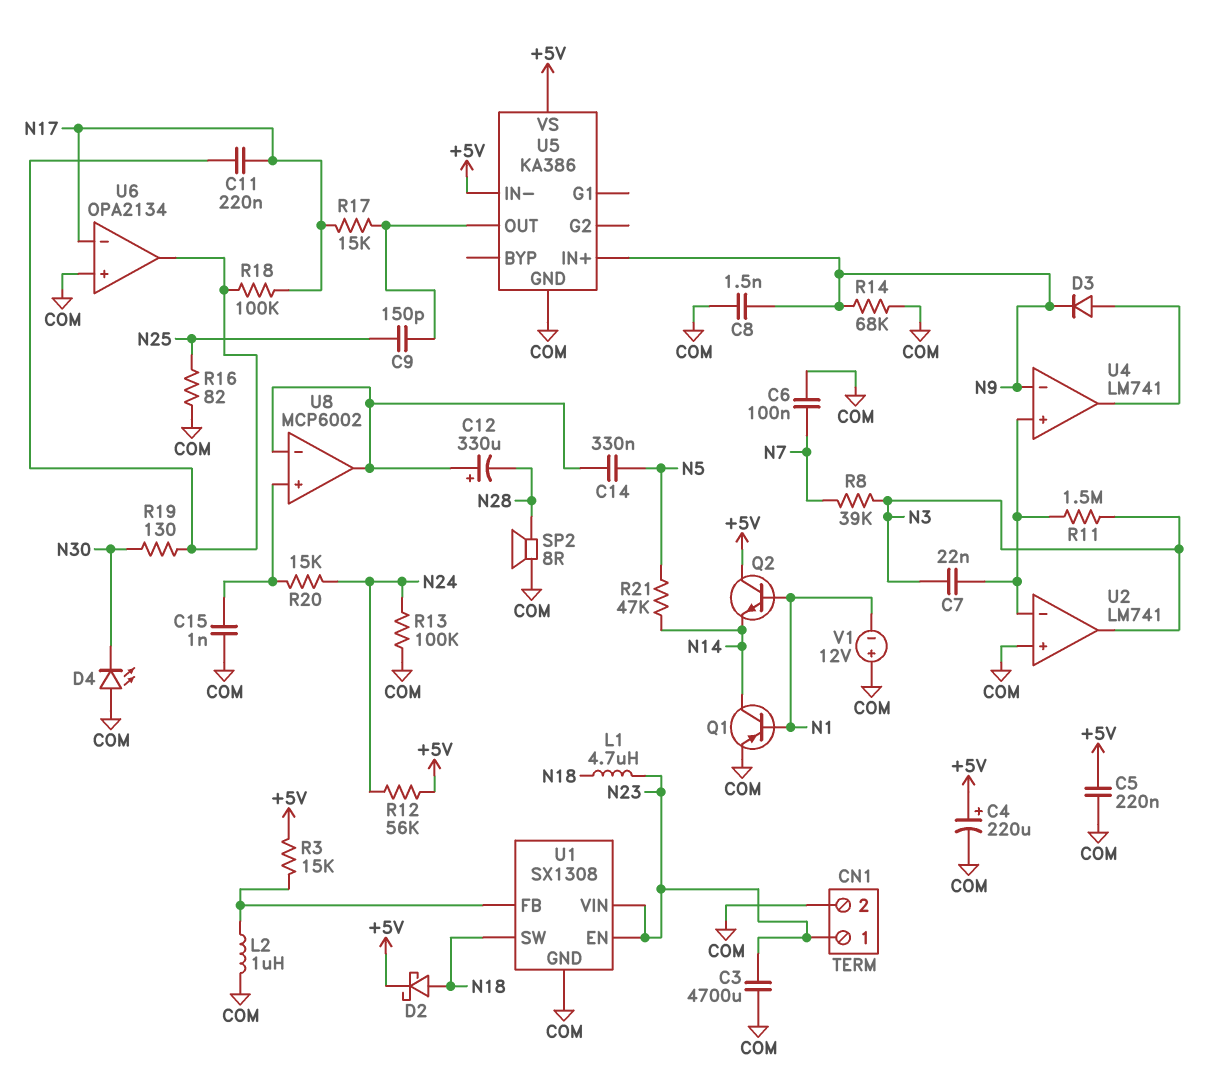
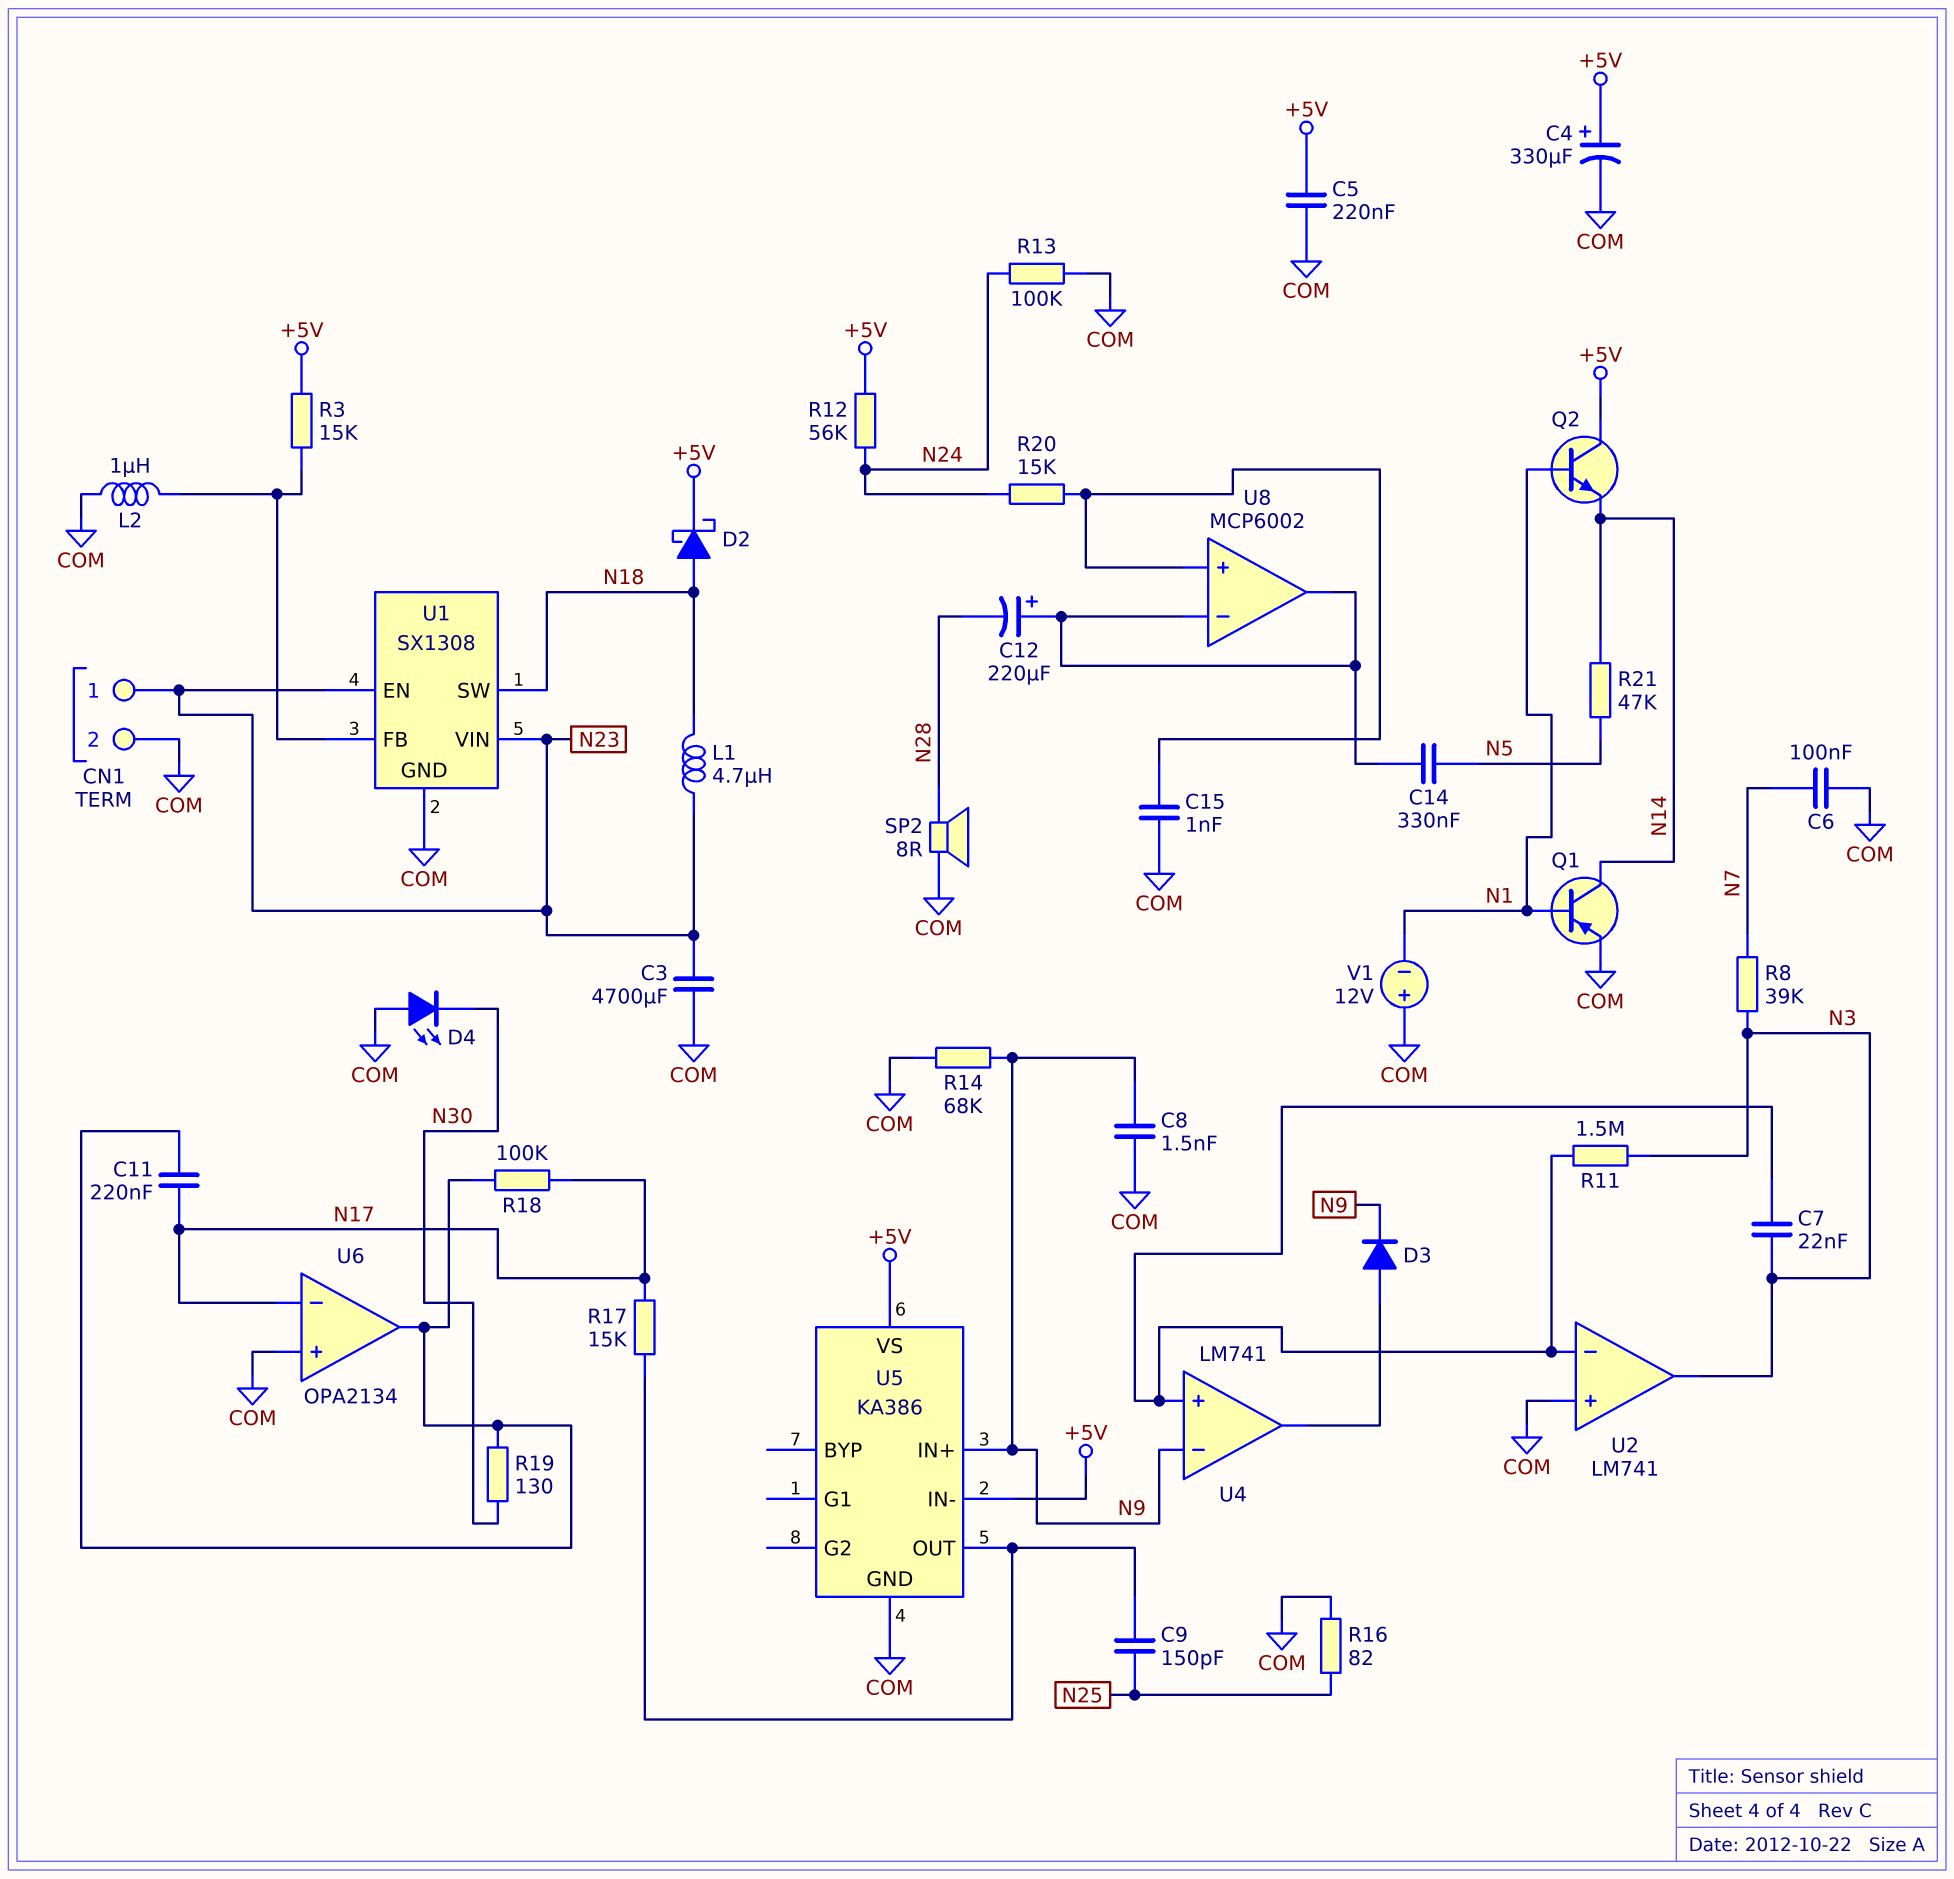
C4: 220uF (plus +5V, minus COM) -> 330uF (plus +5V, minus COM)
C12: 330uF (plus U8/in-, minus N28) -> 220uF (plus U8/in-, minus N28)

